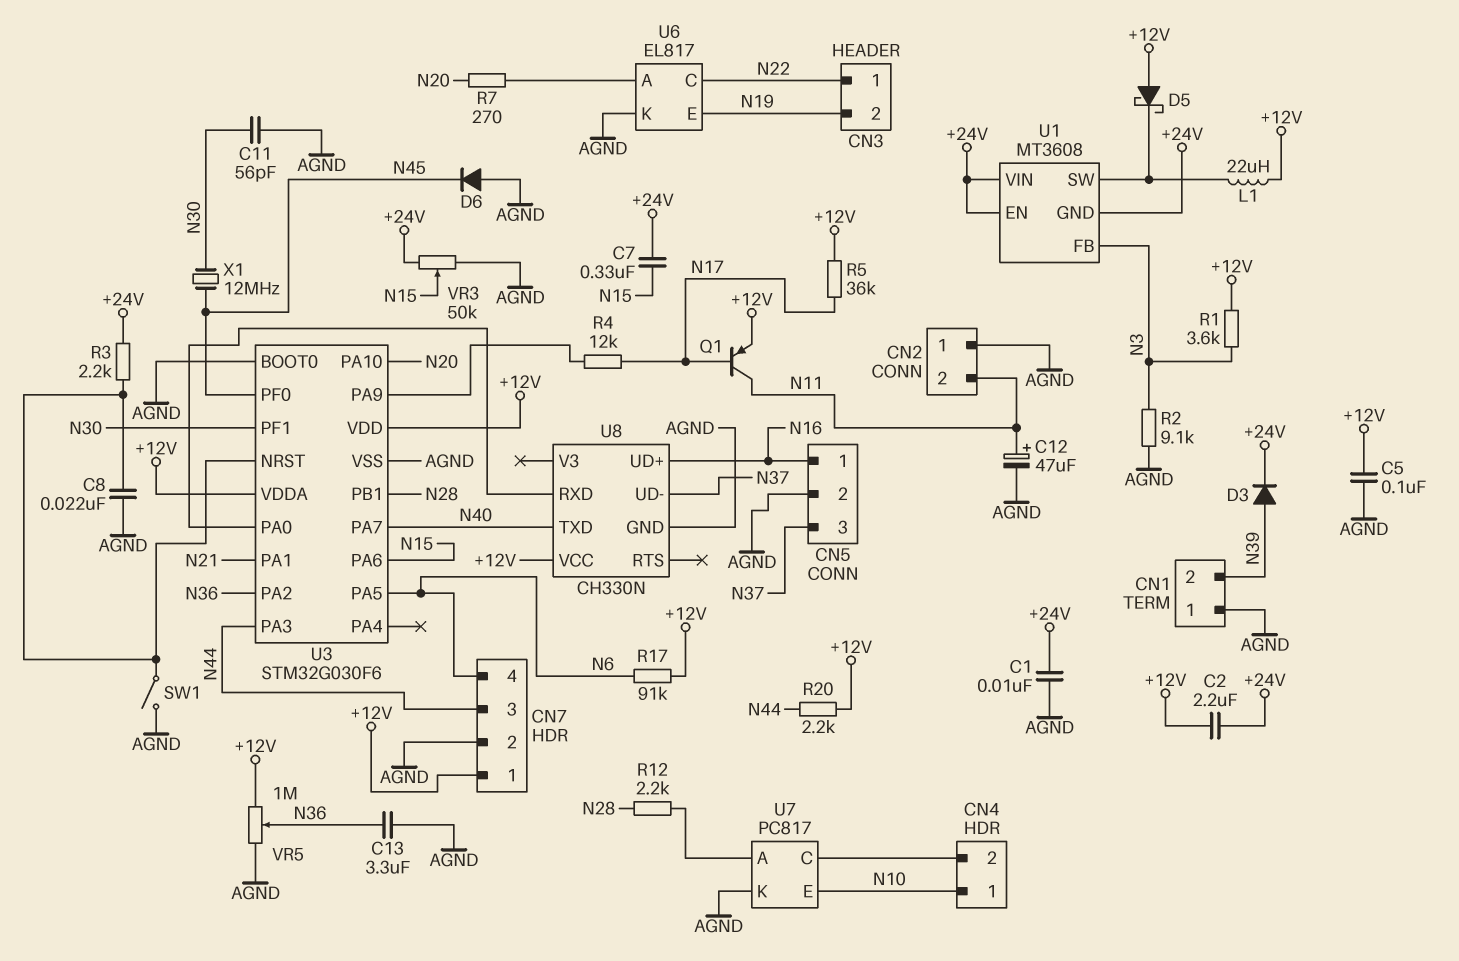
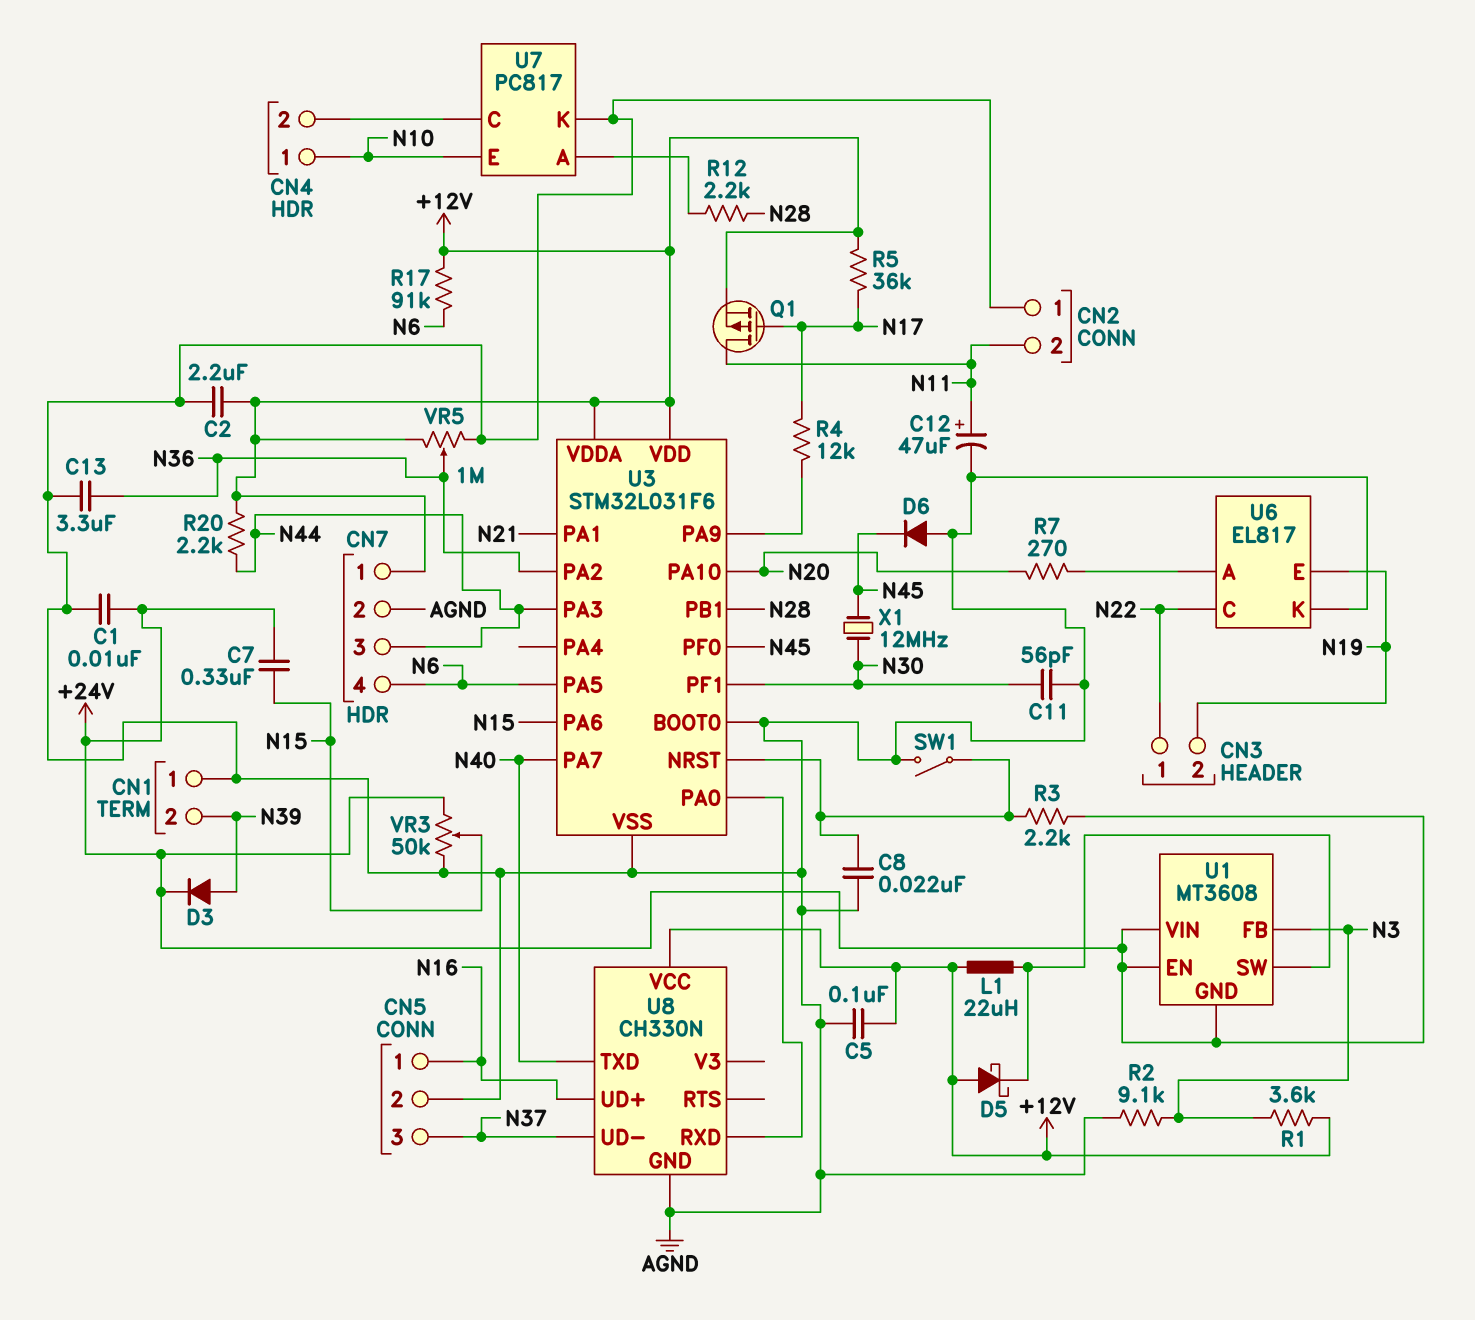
C2: 2.2uF (+12V, +24V) -> 2.2uF (+12V, AGND)
Q1: PNP (B N17, C N11, E +12V) -> PMOS (G N17, D N11, S +12V)
U3: STM32G030F6 -> STM32L031F6

